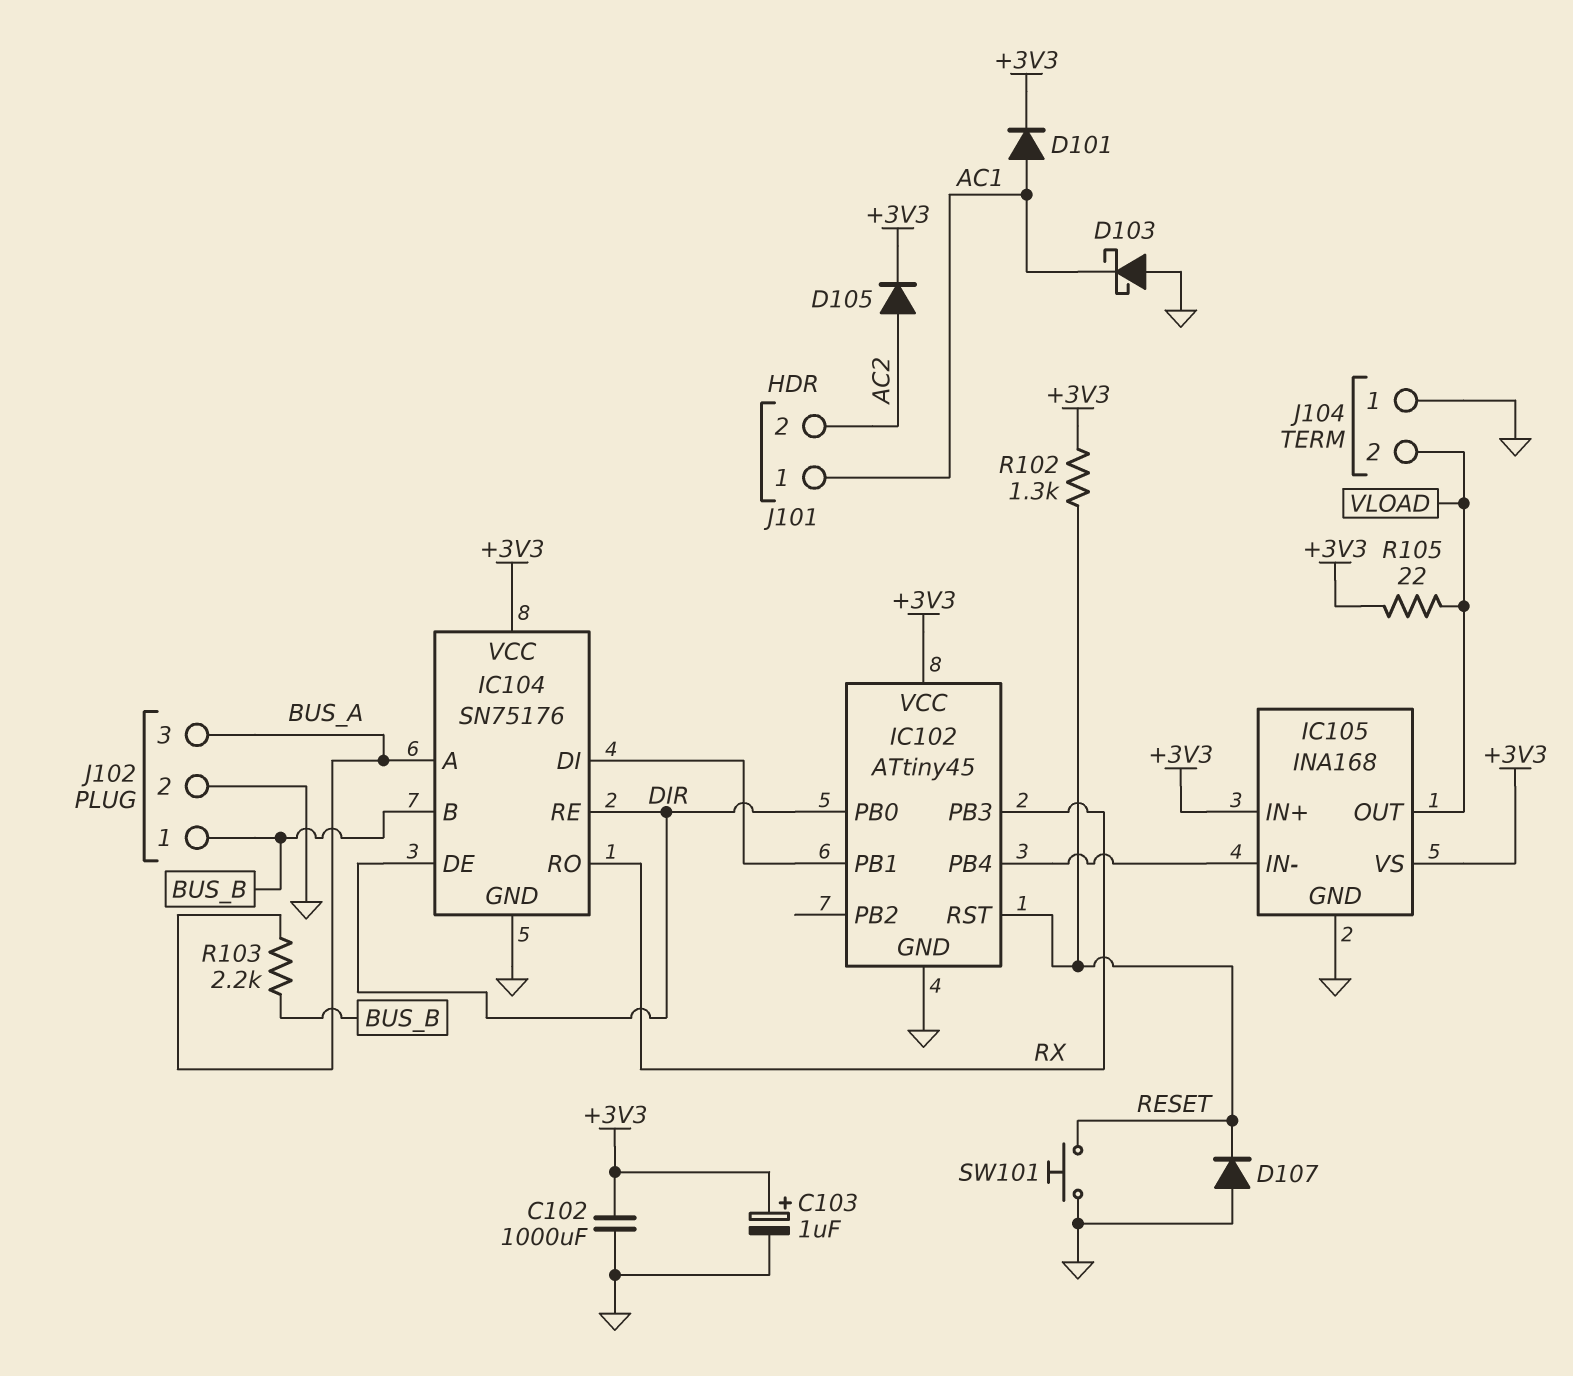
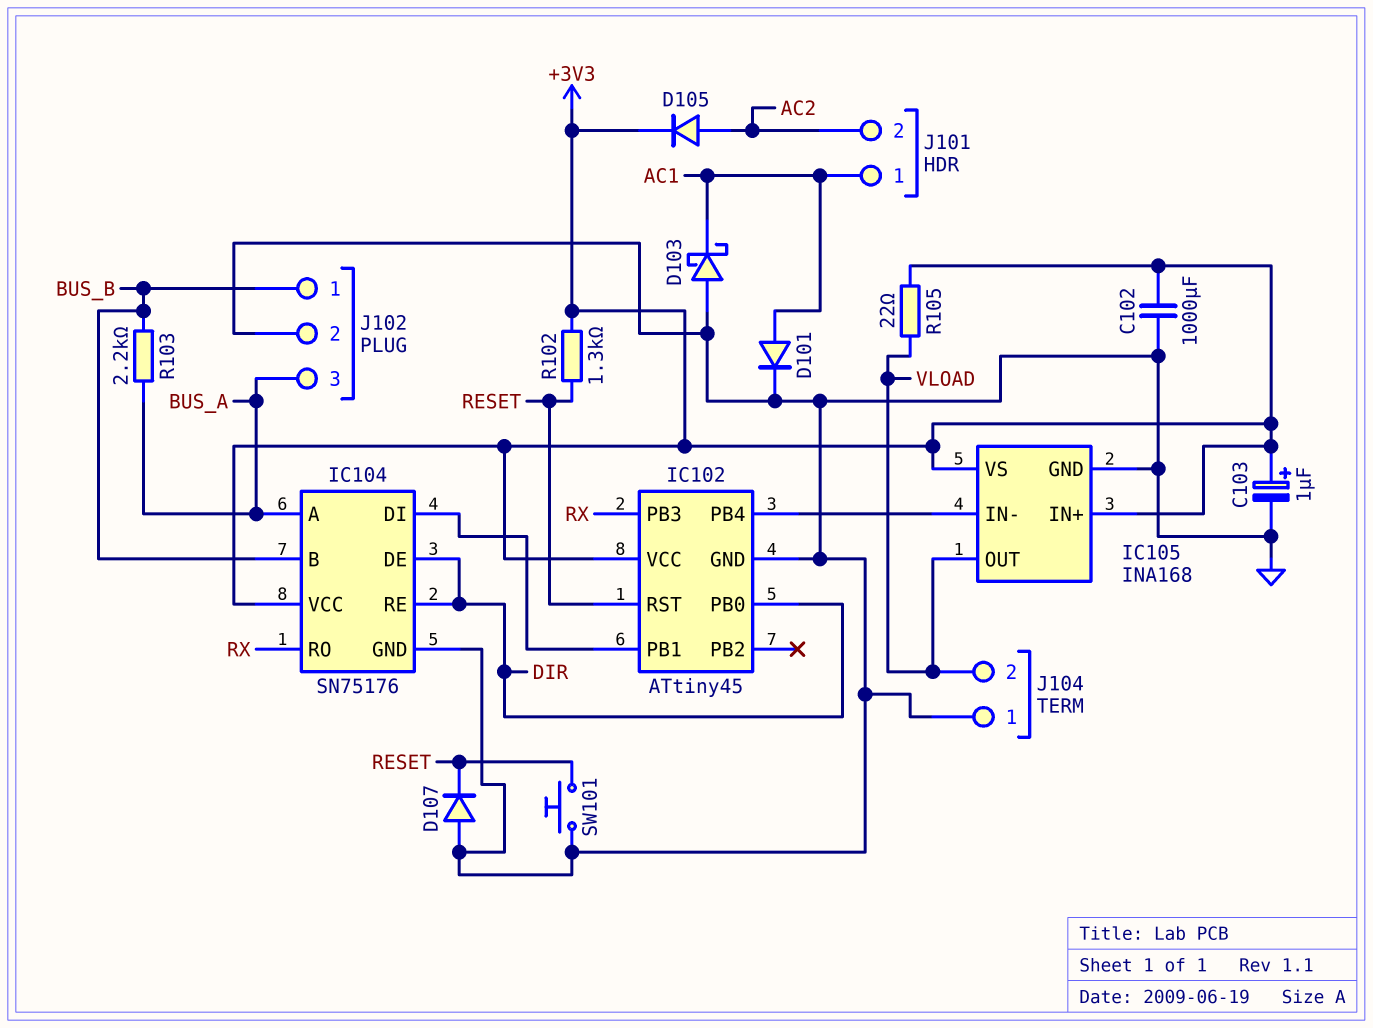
D101: diode (A AC1, K +3V3) -> diode (A AC1, K GND)

